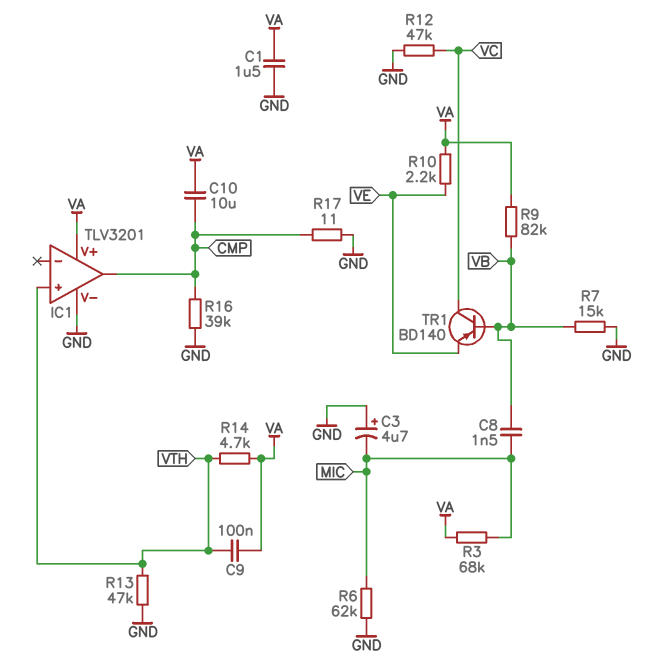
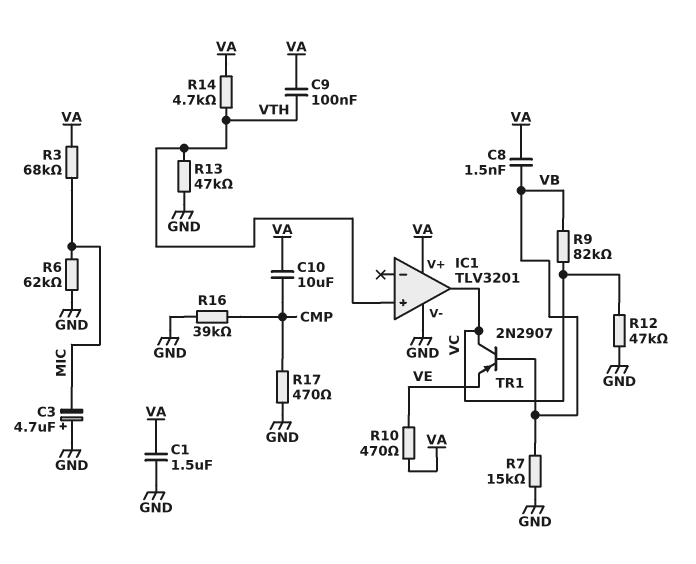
C8: 1.5nF (MIC, VB) -> 1.5nF (VA, VB)
IC1 pin out: CMP -> VC
R9: 82k (VA, VB) -> 82k (VB, VC)
R10: 2.2k (VA, VE) -> 470 (VA, VE)
R17: 11 (CMP, GND) -> 470 (CMP, GND)
TR1: PNP BD140 (B VB, C VC, E VE) -> PNP 2N2907 (B VB, C VC, E VE)

